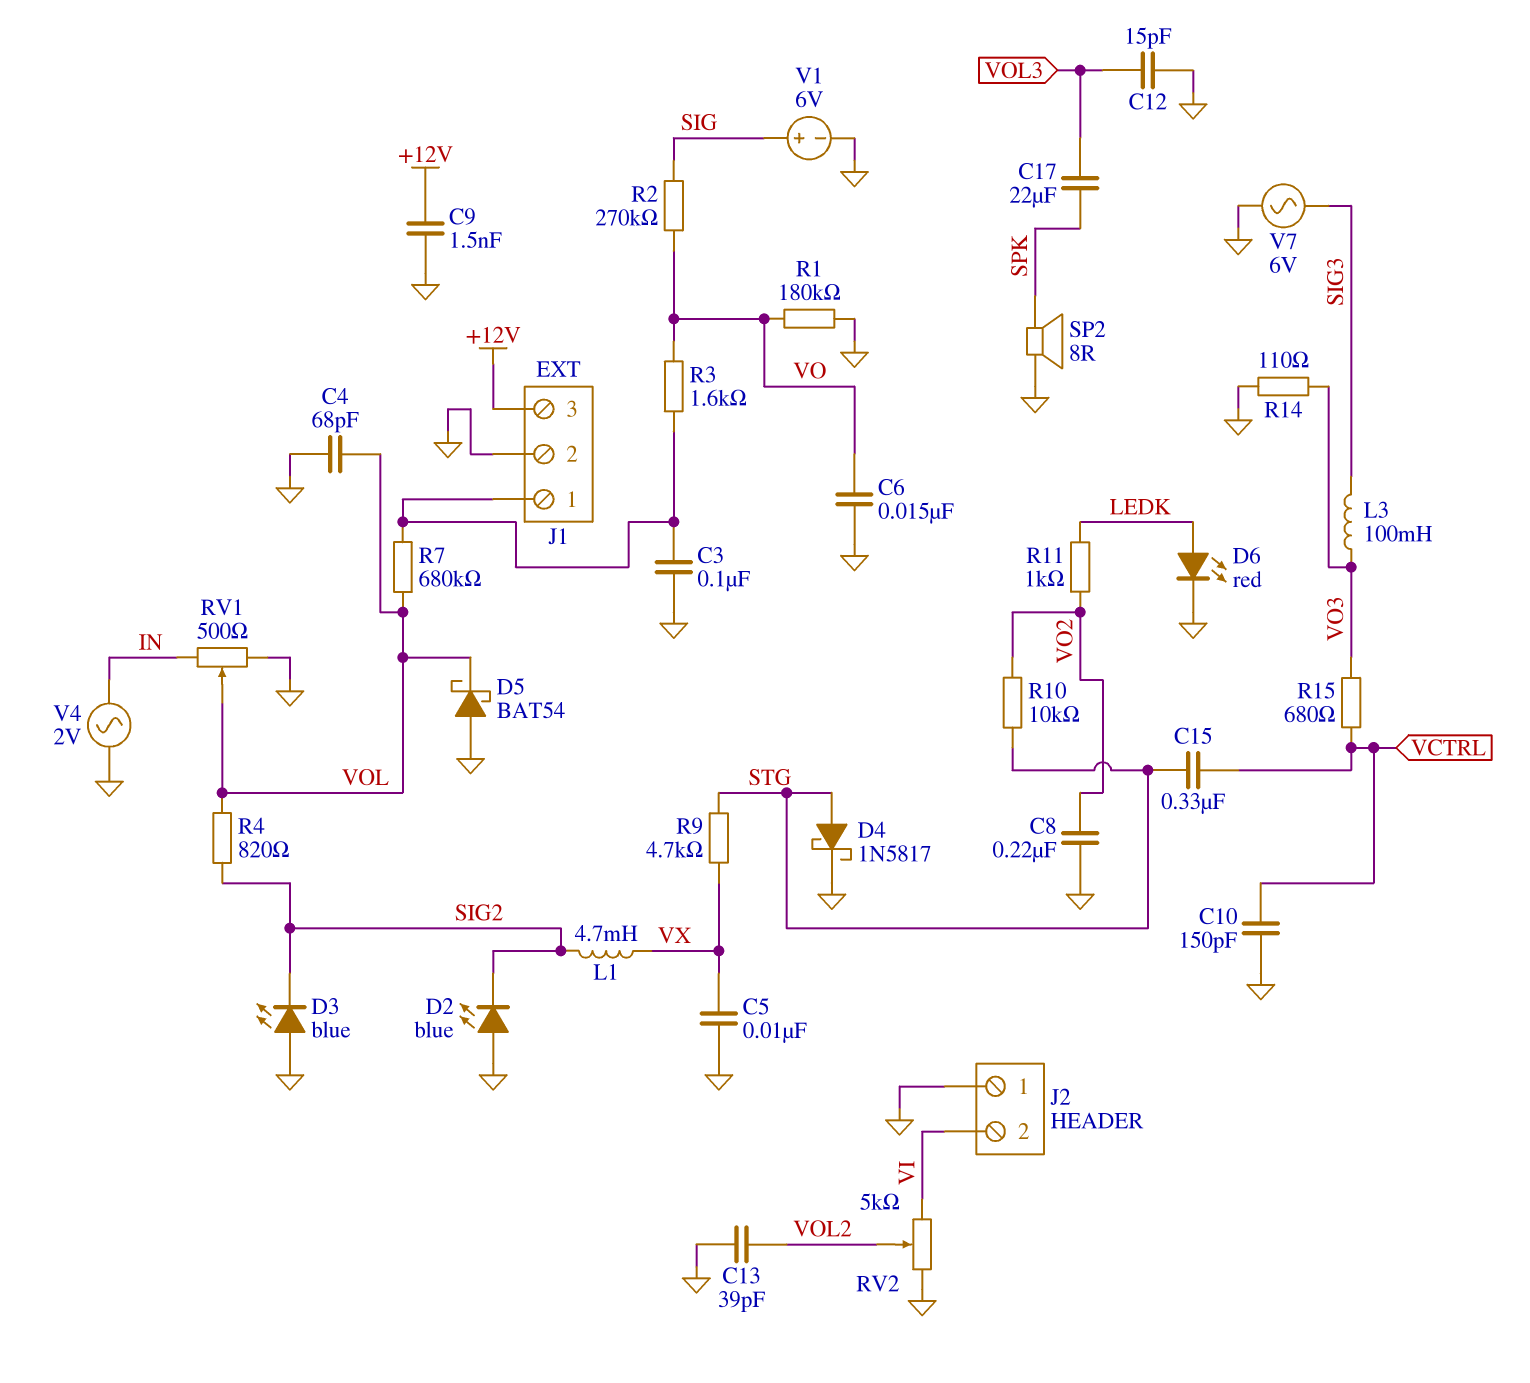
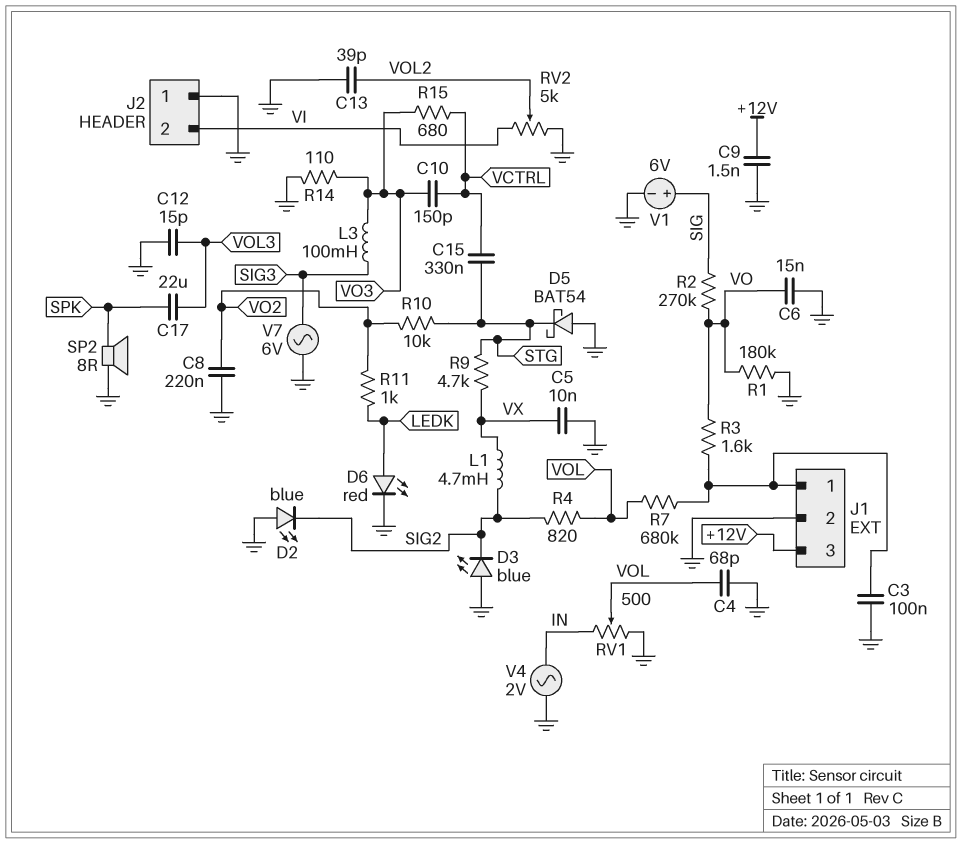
C10: 150pF (GND, VCTRL) -> 150pF (VCTRL, VO3)
D4: schottky 1N5817 (A STG, K GND) -> none
D5: schottky BAT54 (A GND, K VOL) -> schottky BAT54 (A GND, K STG)

